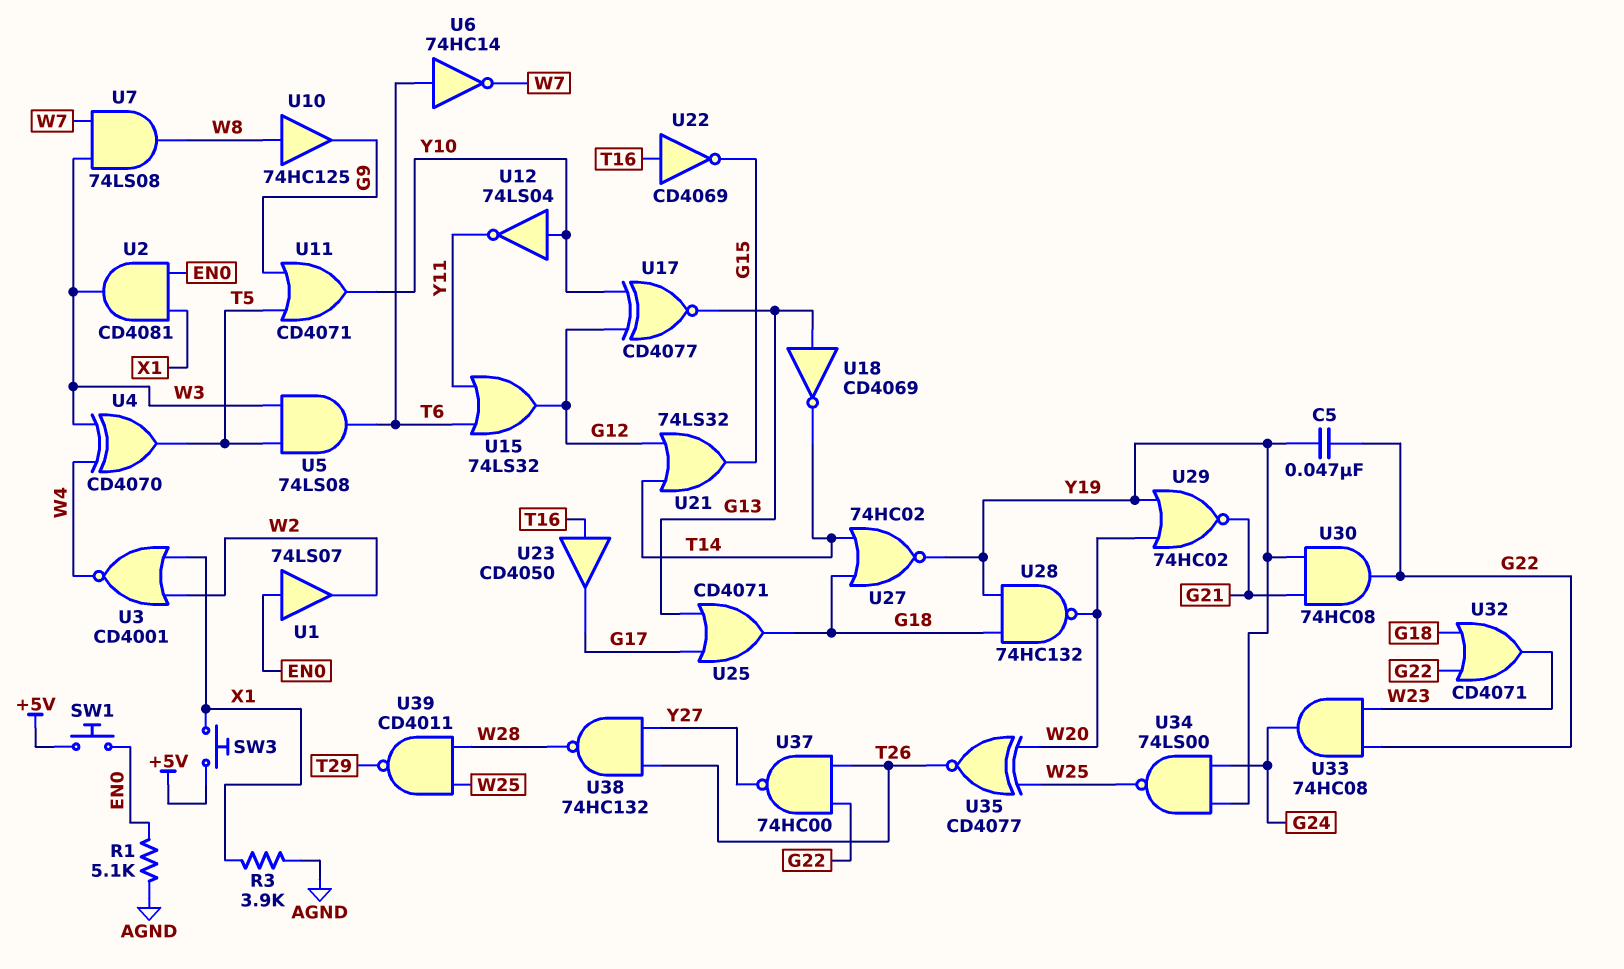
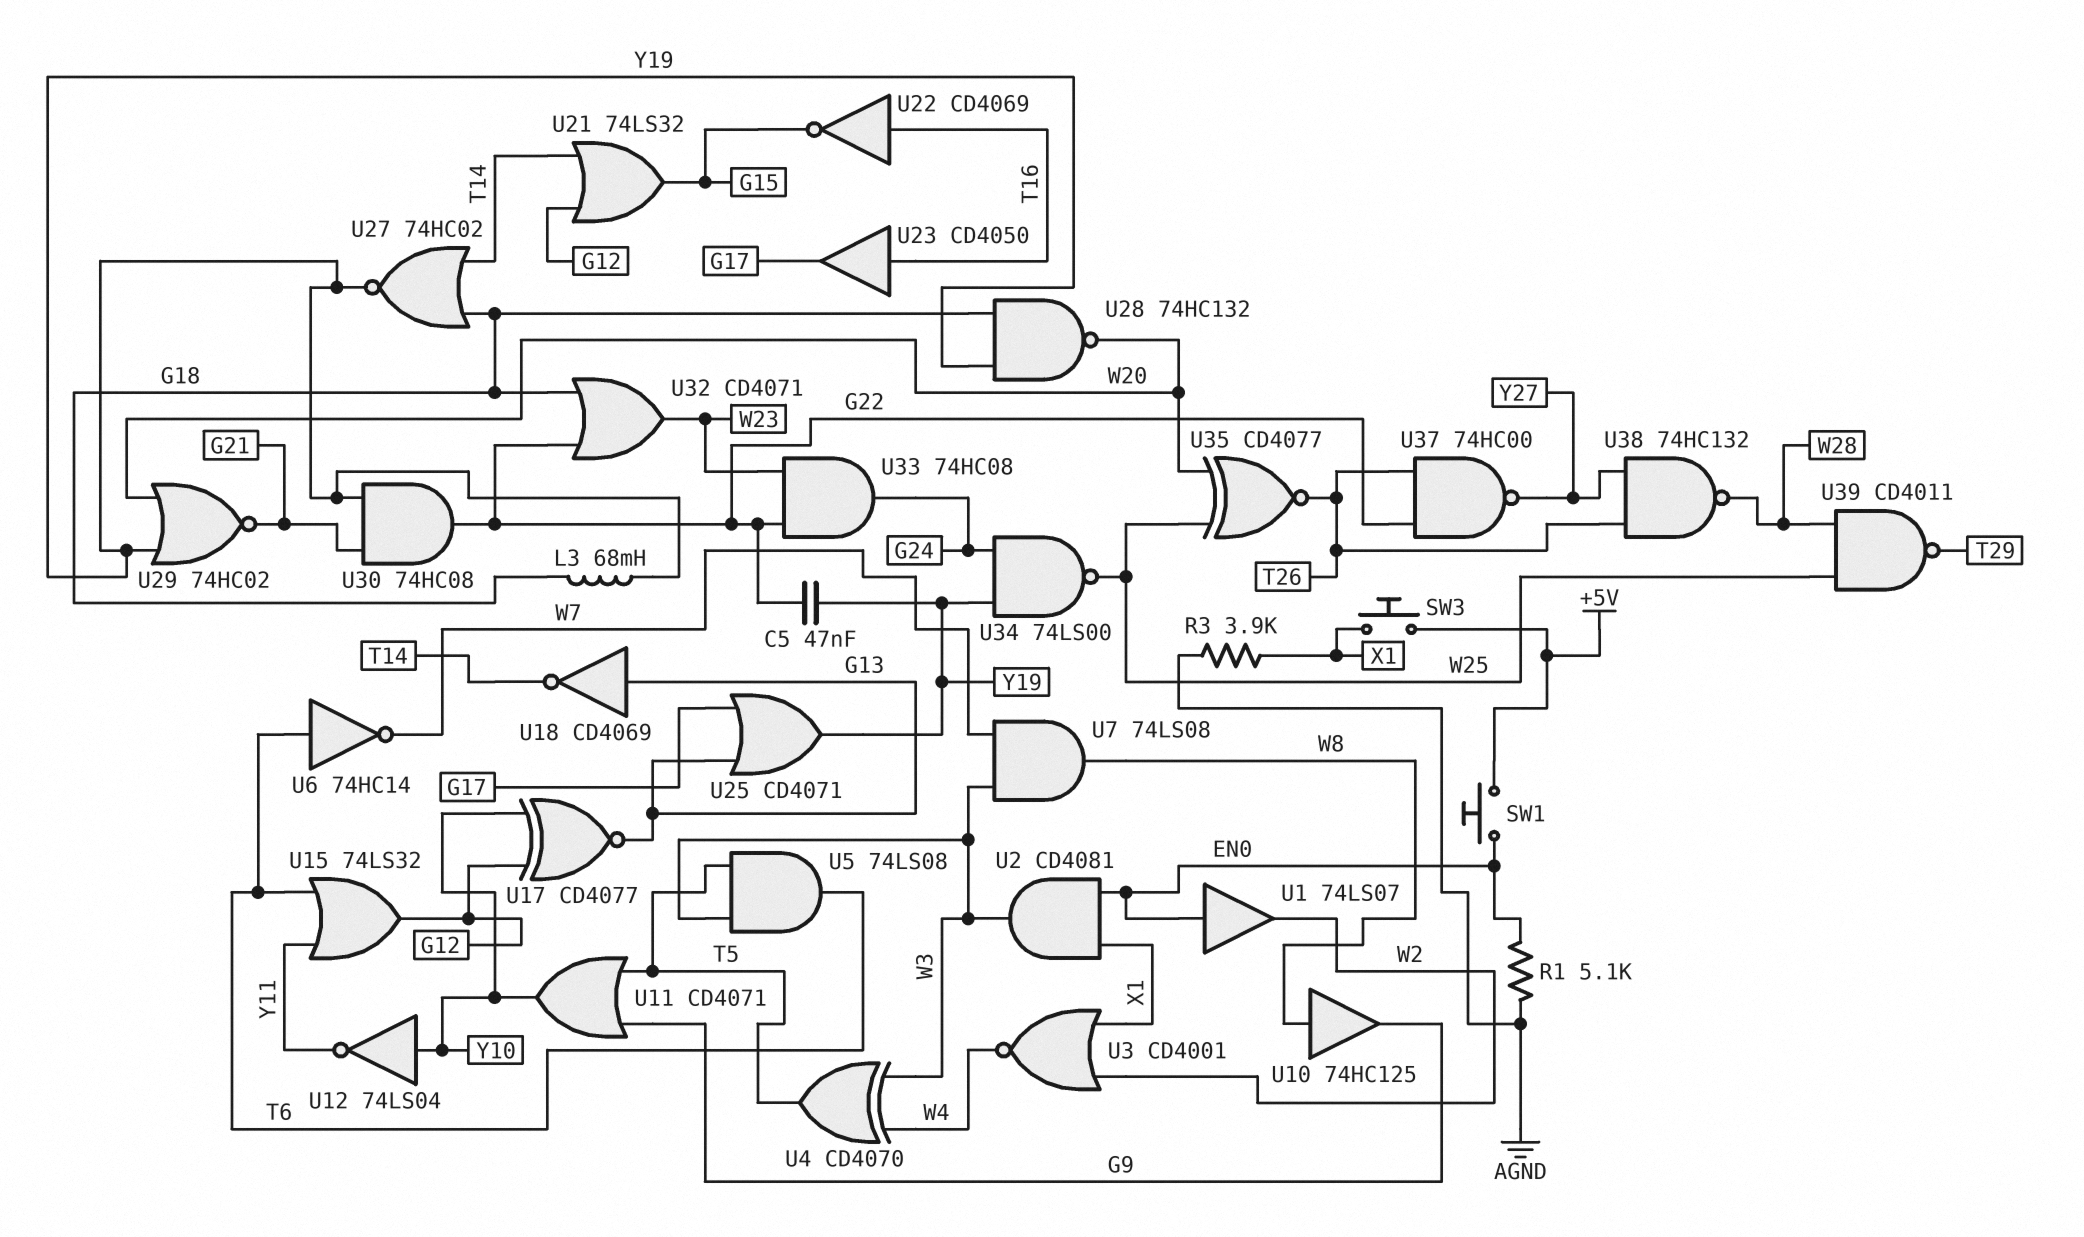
L3: none -> 68mH (G18, Y19)
U25: OR CD4071 (in G13, in G17, out G18) -> OR CD4071 (in G13, in G17, out Y19)

